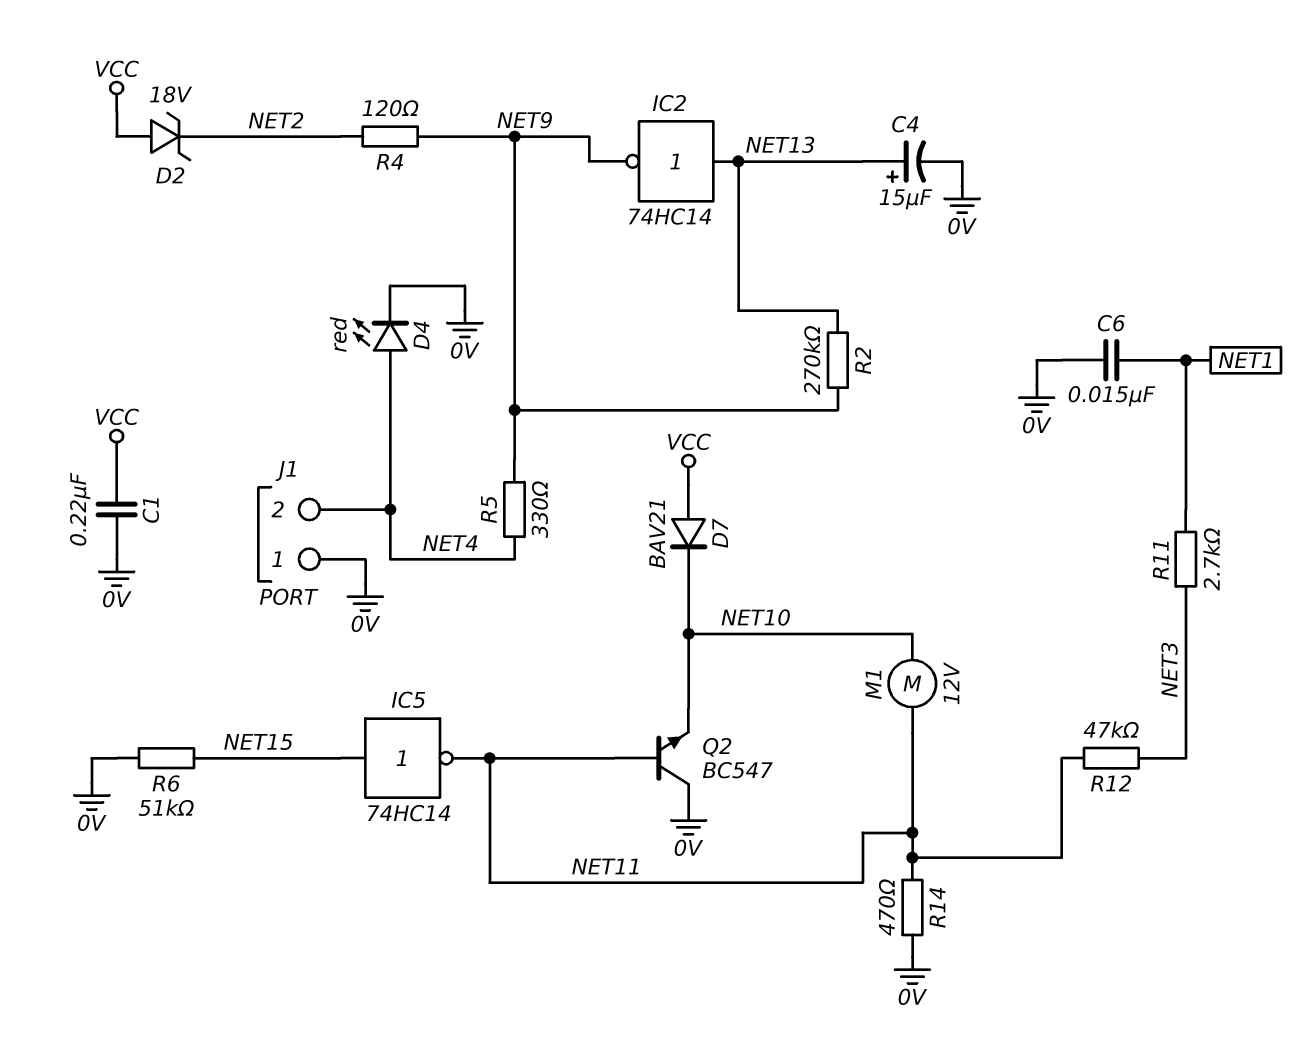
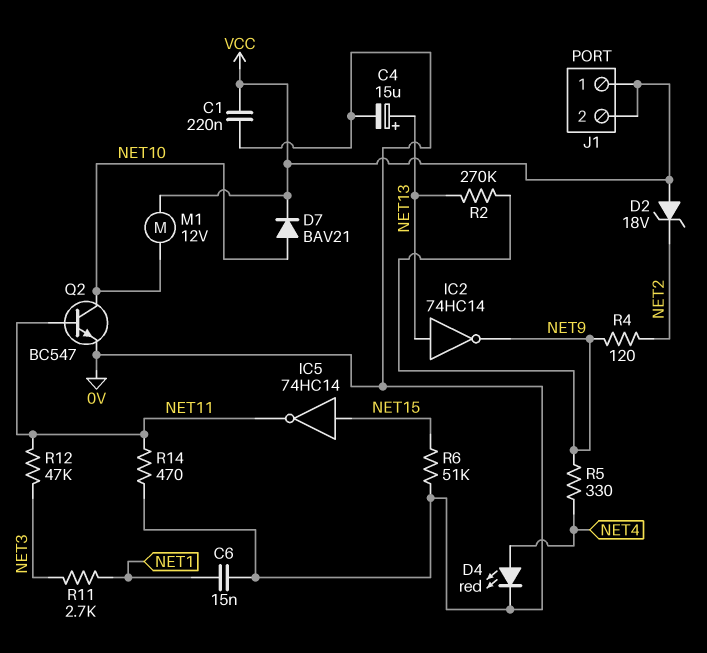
D7: diode BAV21 (A VCC, K NET10) -> diode BAV21 (A NET10, K VCC)
J1 pin 1: 0V -> VCC
J1 pin 2: NET4 -> VCC
M1: motor 12V (NET10, NET11) -> motor 12V (NET10, VCC)
Q2: NPN BC547 (B NET11, C 0V, E NET10) -> NPN BC547 (B NET11, C NET10, E 0V)

